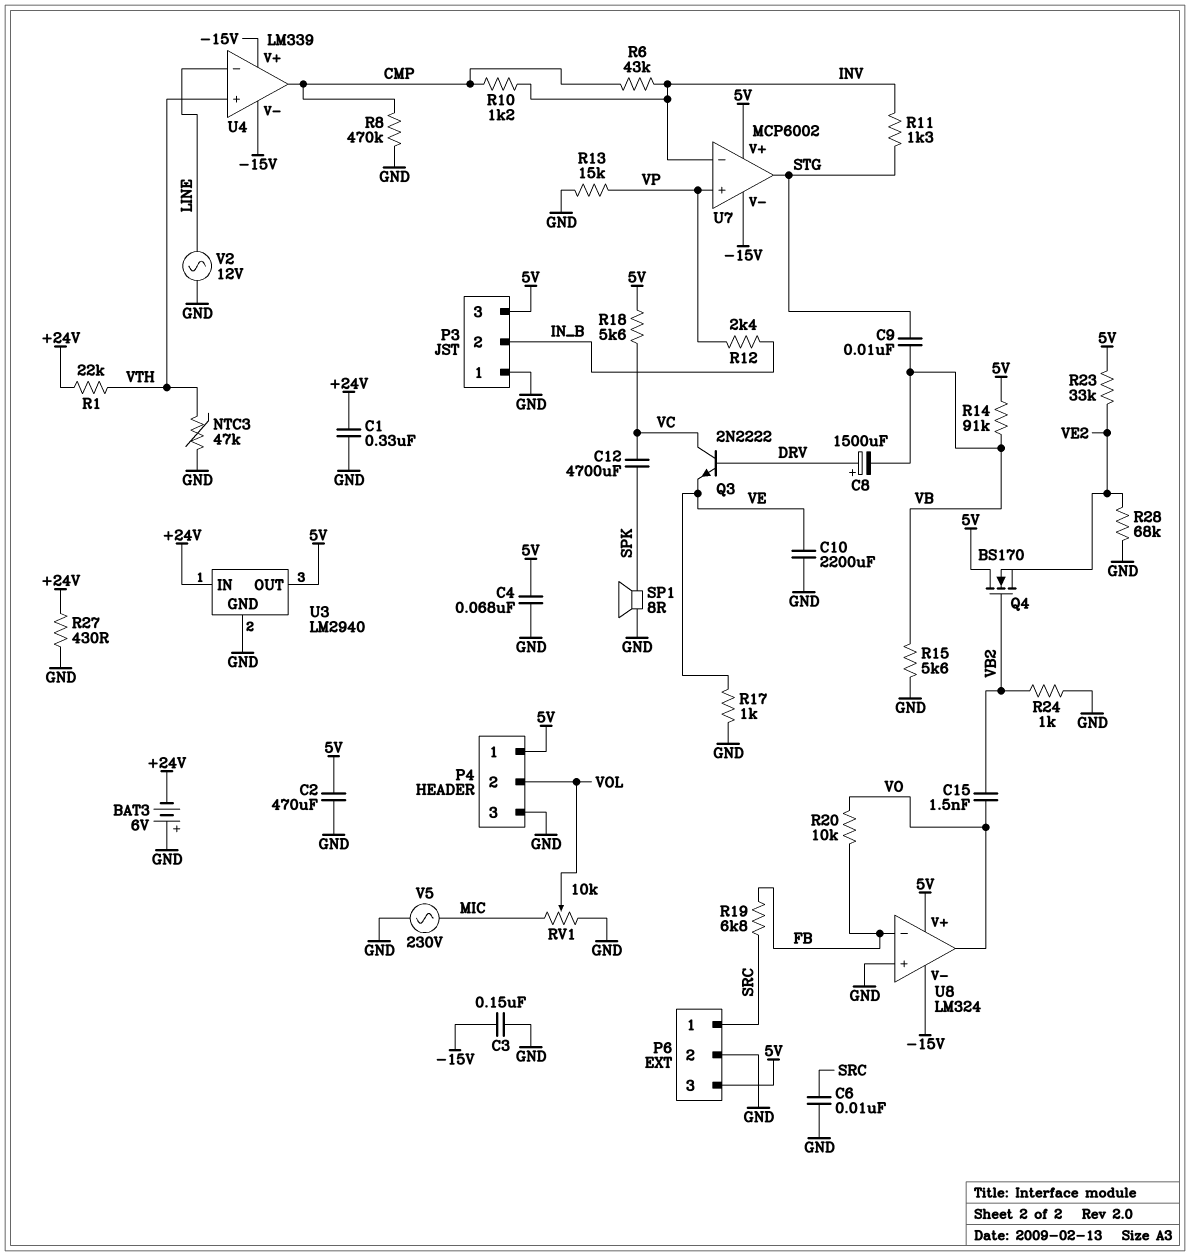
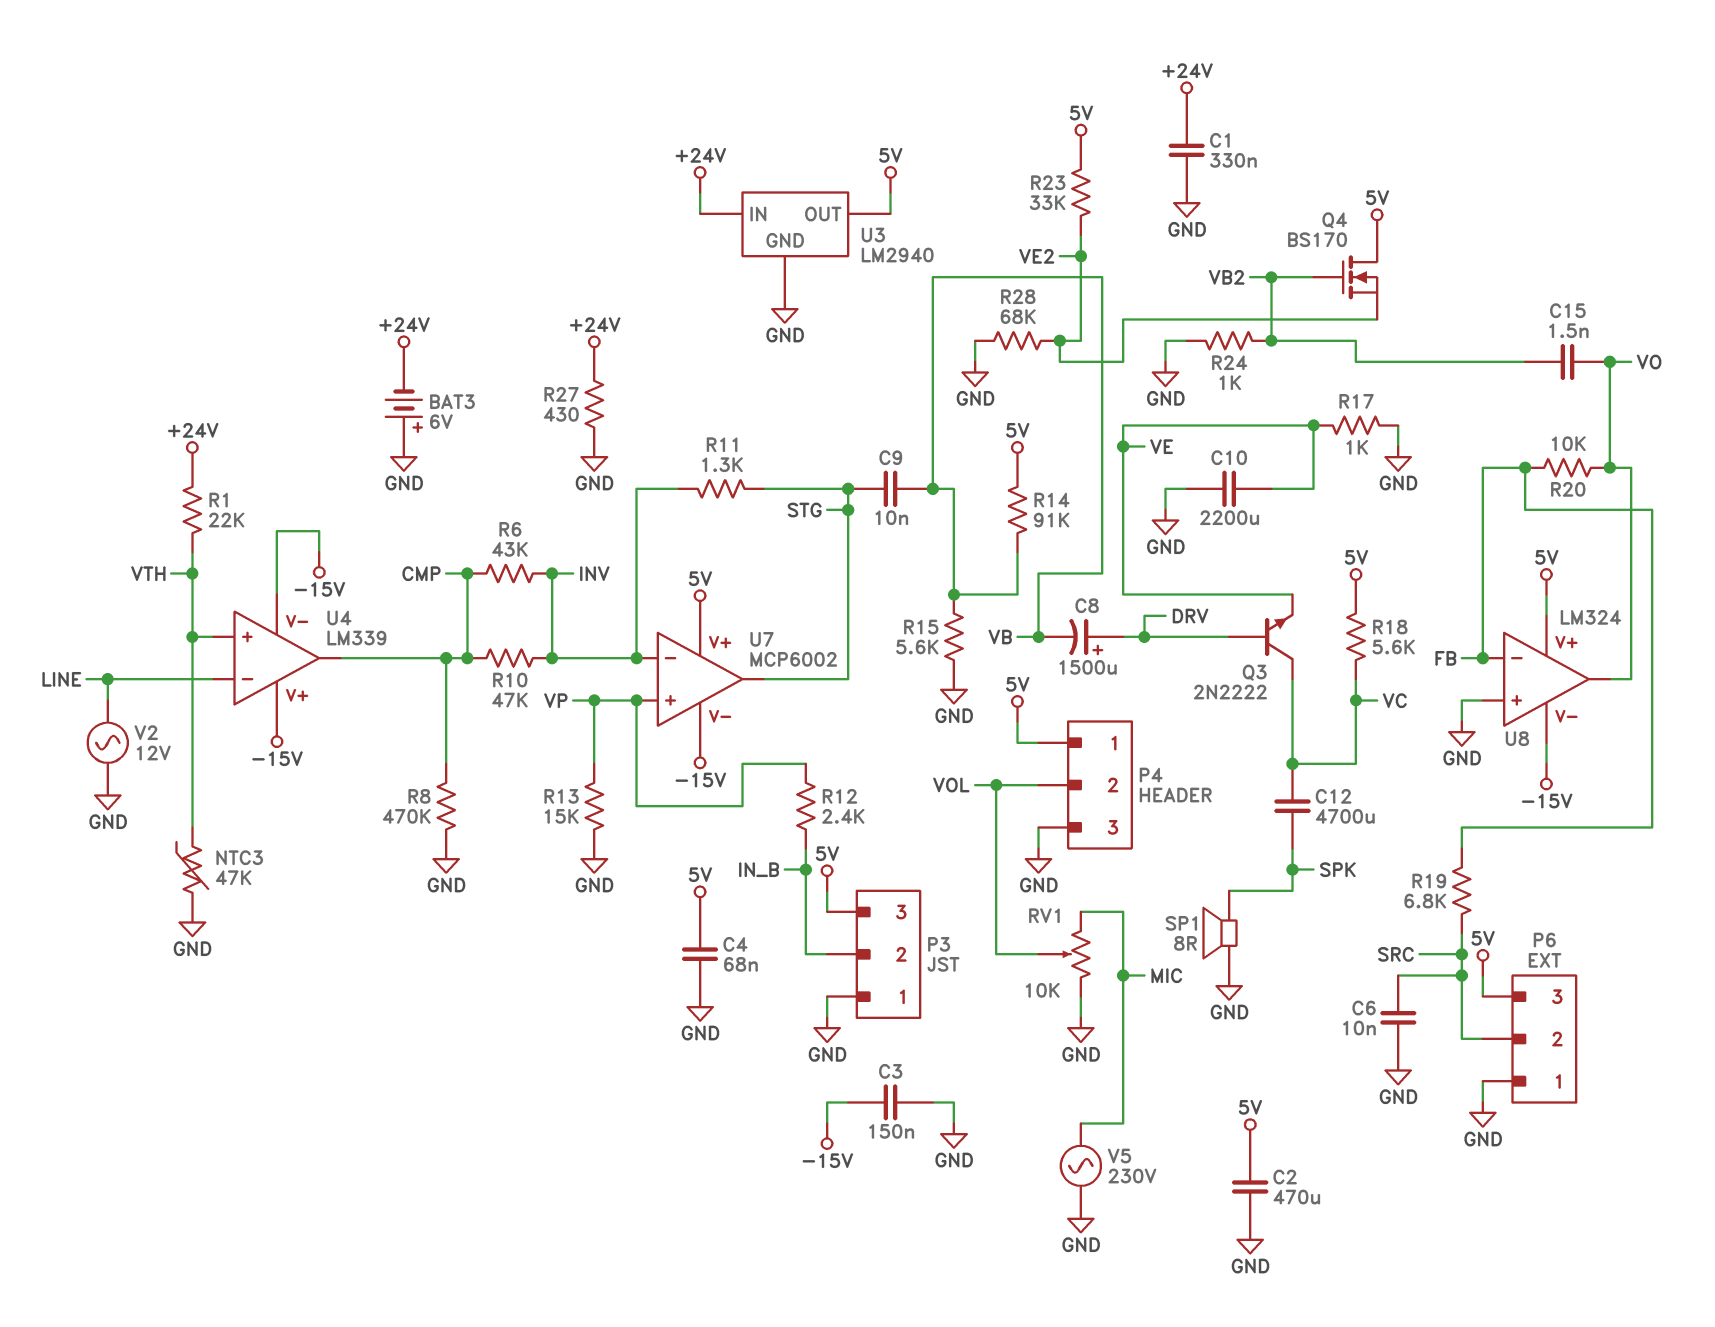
P6 pin 1: SRC -> GND
P6 pin 2: GND -> SRC
R10: 1.2k (CMP, INV) -> 47k (CMP, INV)

